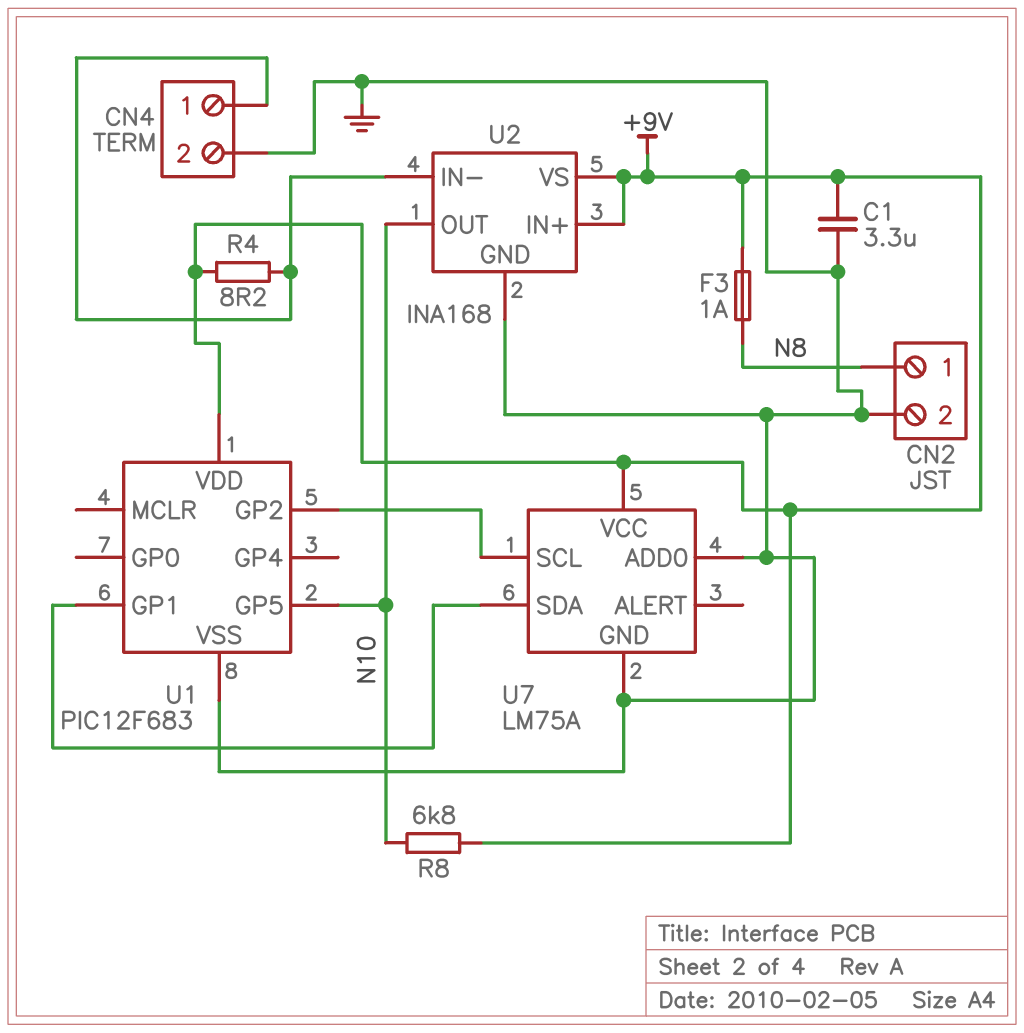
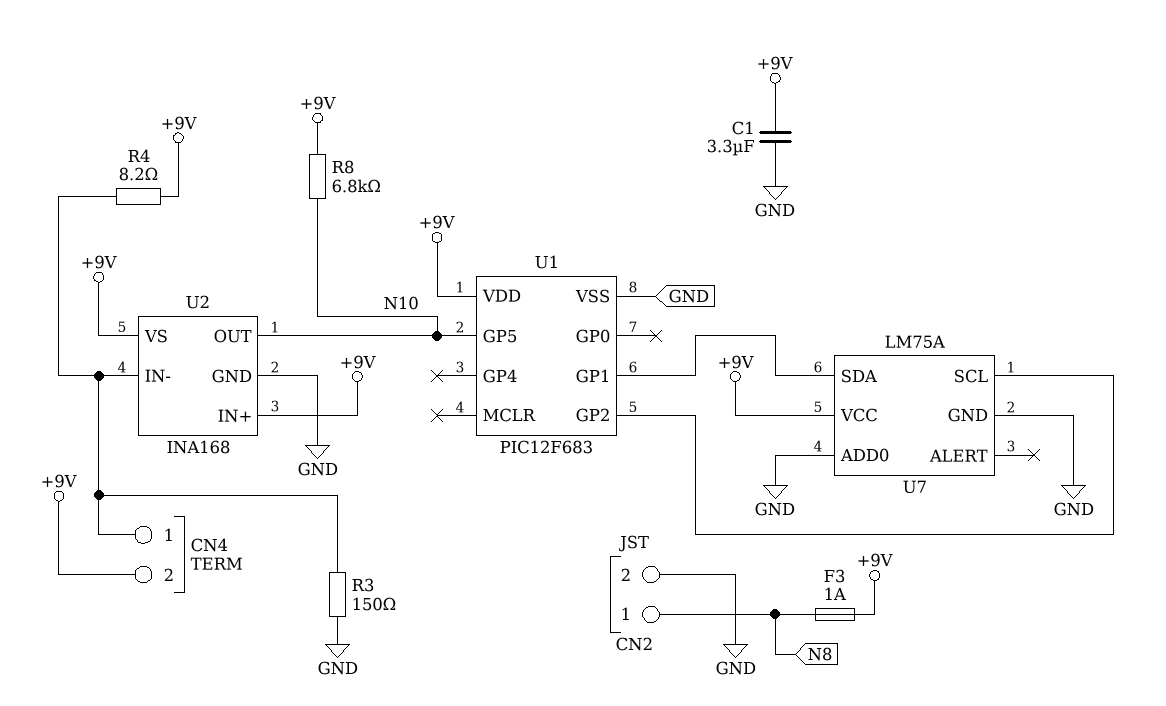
CN4 pin 2: GND -> +9V
R3: none -> 150 (CN4/1, GND)

